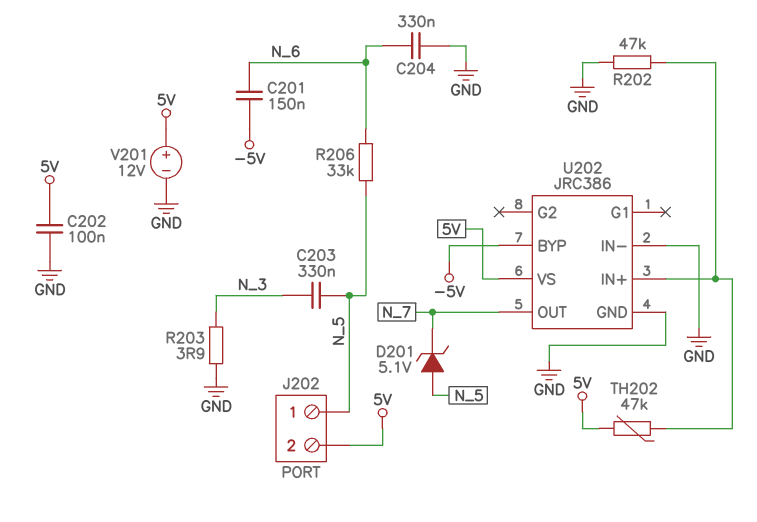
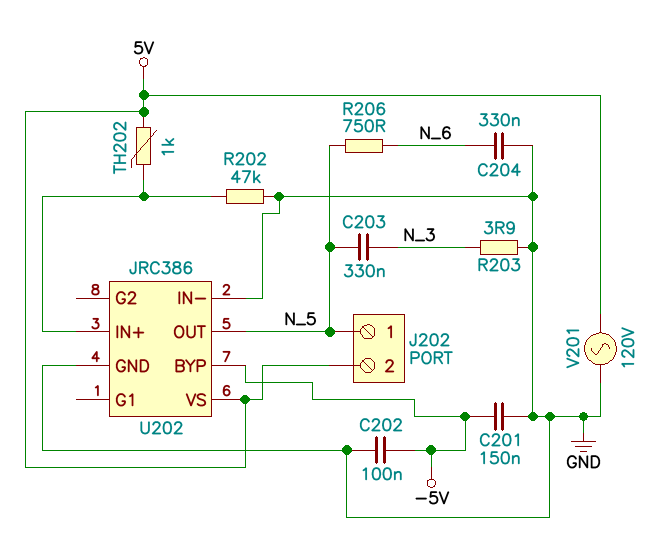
C201: 150nF (-5V, N_6) -> 150nF (-5V, GND)
C202: 100nF (5V, GND) -> 100nF (-5V, GND)
D201: zener 5.1V (A N_5, K N_7) -> none
R206: 33k (N_5, N_6) -> 750 (N_5, N_6)
TH202: 47k (5V, U202/IN+) -> 1k (5V, U202/IN+)
U202 pin OUT: N_7 -> N_5
V201: 12V (plus 5V, minus GND) -> AC 120V (5V, GND)

